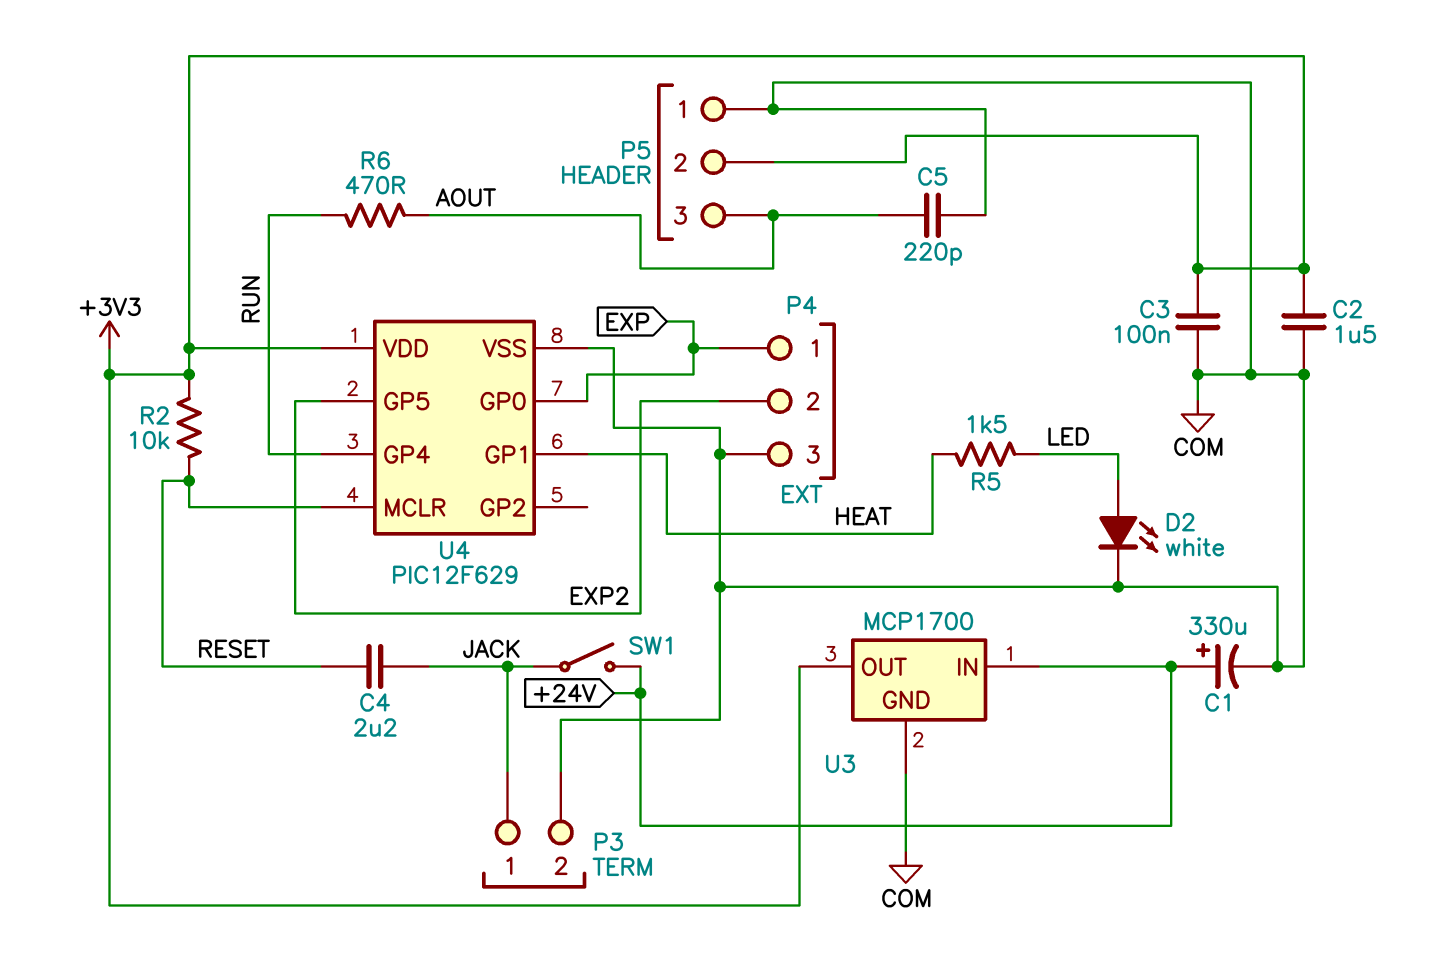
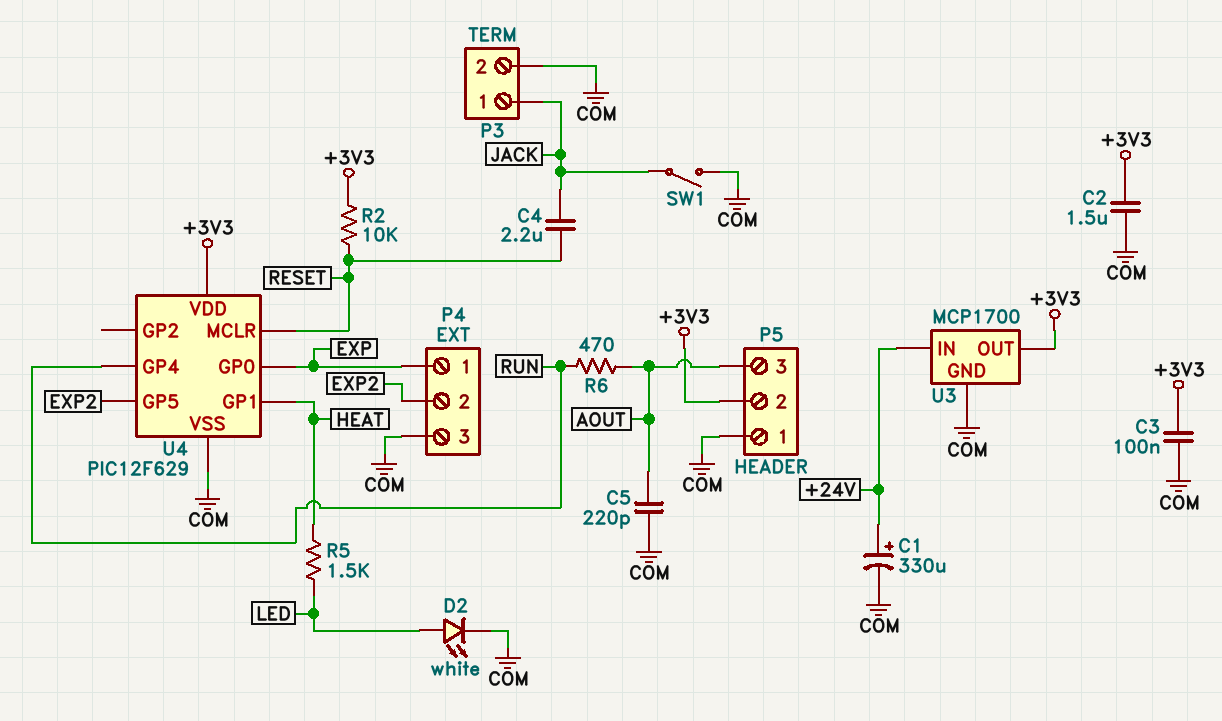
SW1: switch (+24V, JACK) -> switch (COM, JACK)

